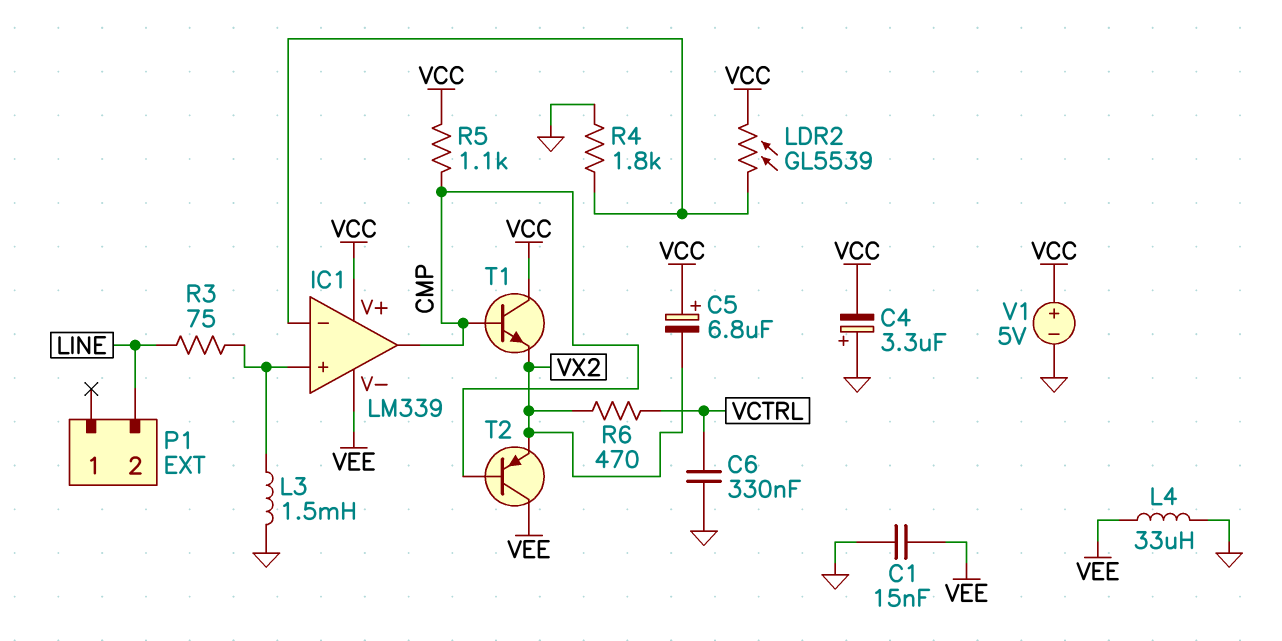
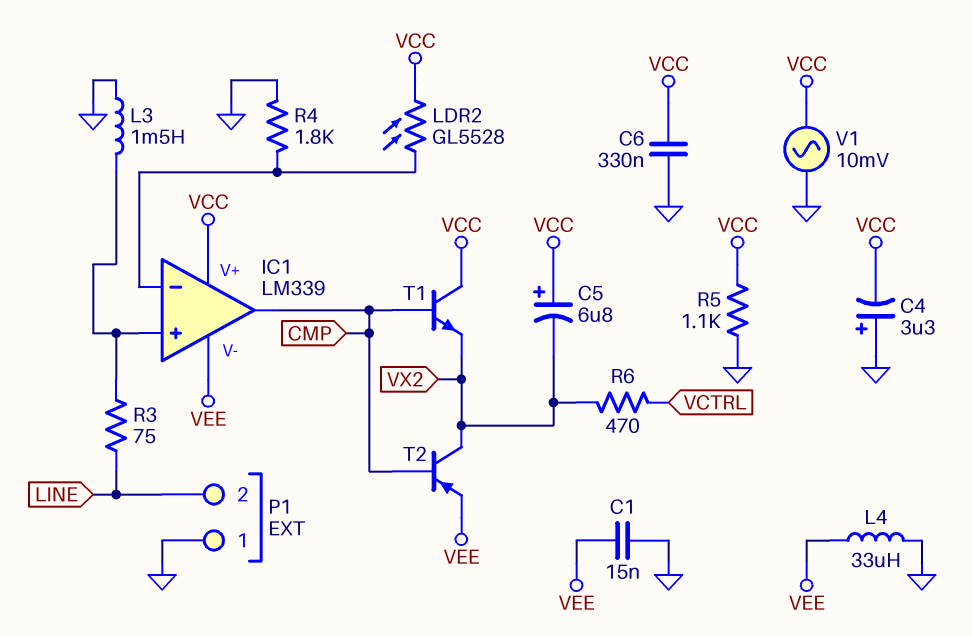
C6: 330nF (GND, VCTRL) -> 330nF (GND, VCC)
LDR2: GL5539 (IC1/in-, VCC) -> GL5528 (IC1/in-, VCC)
P1 pin 1: none -> GND
R5: 1.1k (CMP, VCC) -> 1.1k (GND, VCC)
T2: PNP (B CMP, C VEE, E VX2) -> PNP (B CMP, C VX2, E VEE)
V1: 5V (plus VCC, minus GND) -> AC 10mV (GND, VCC)

